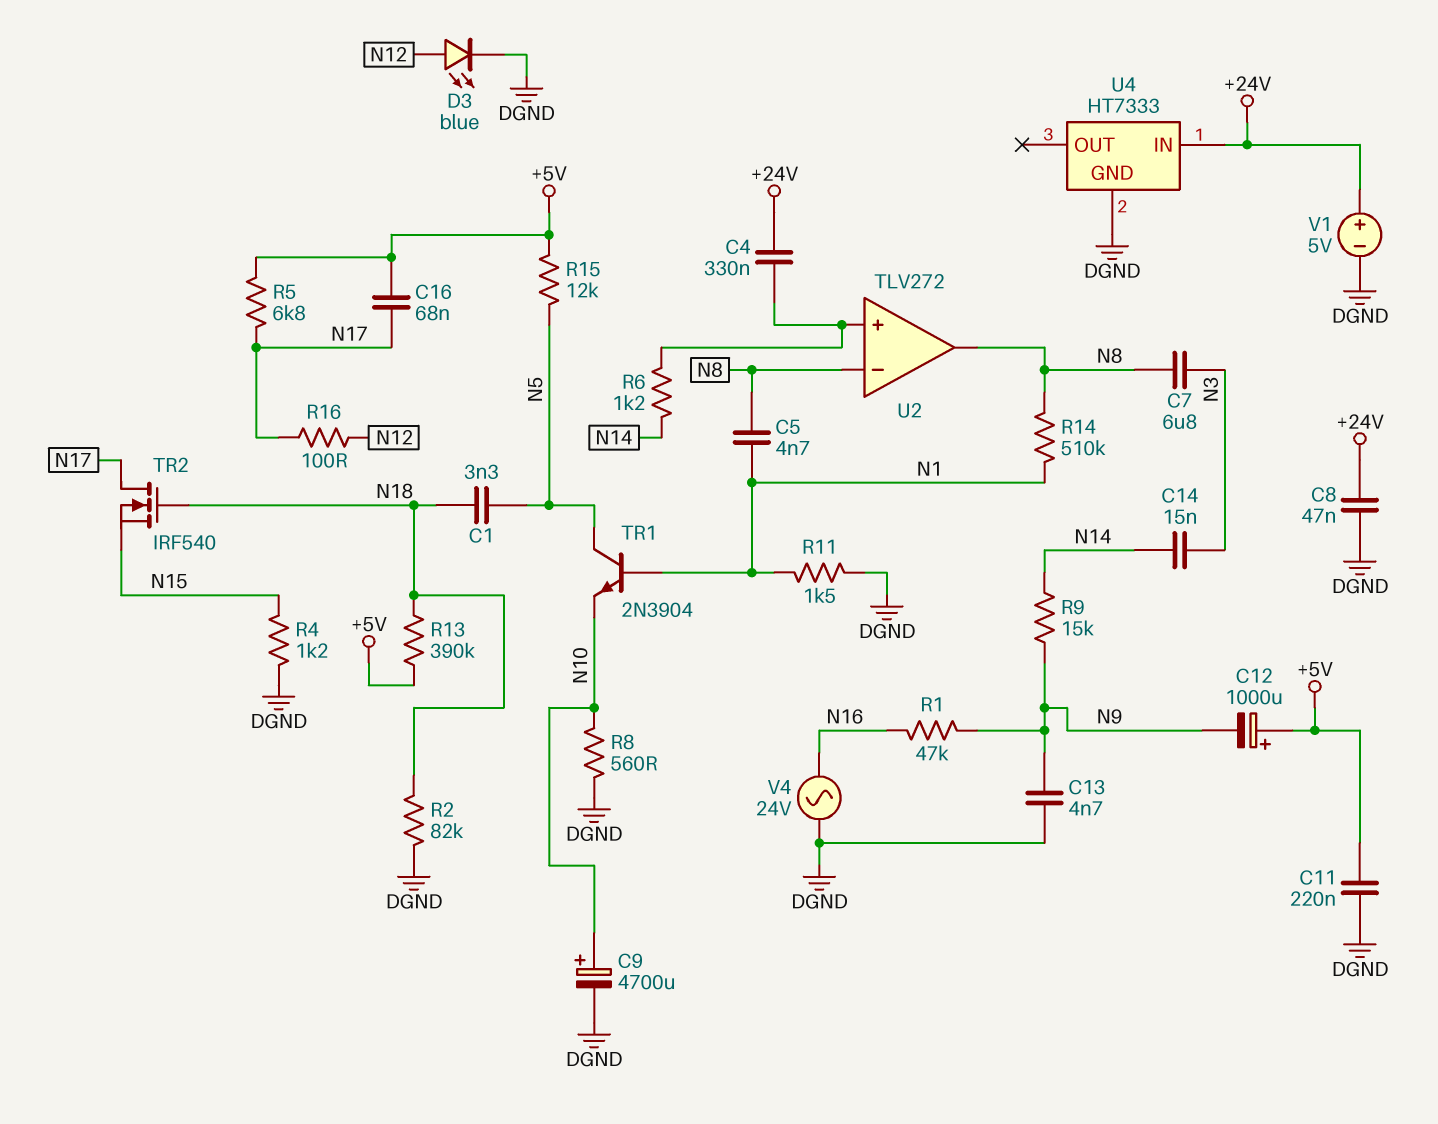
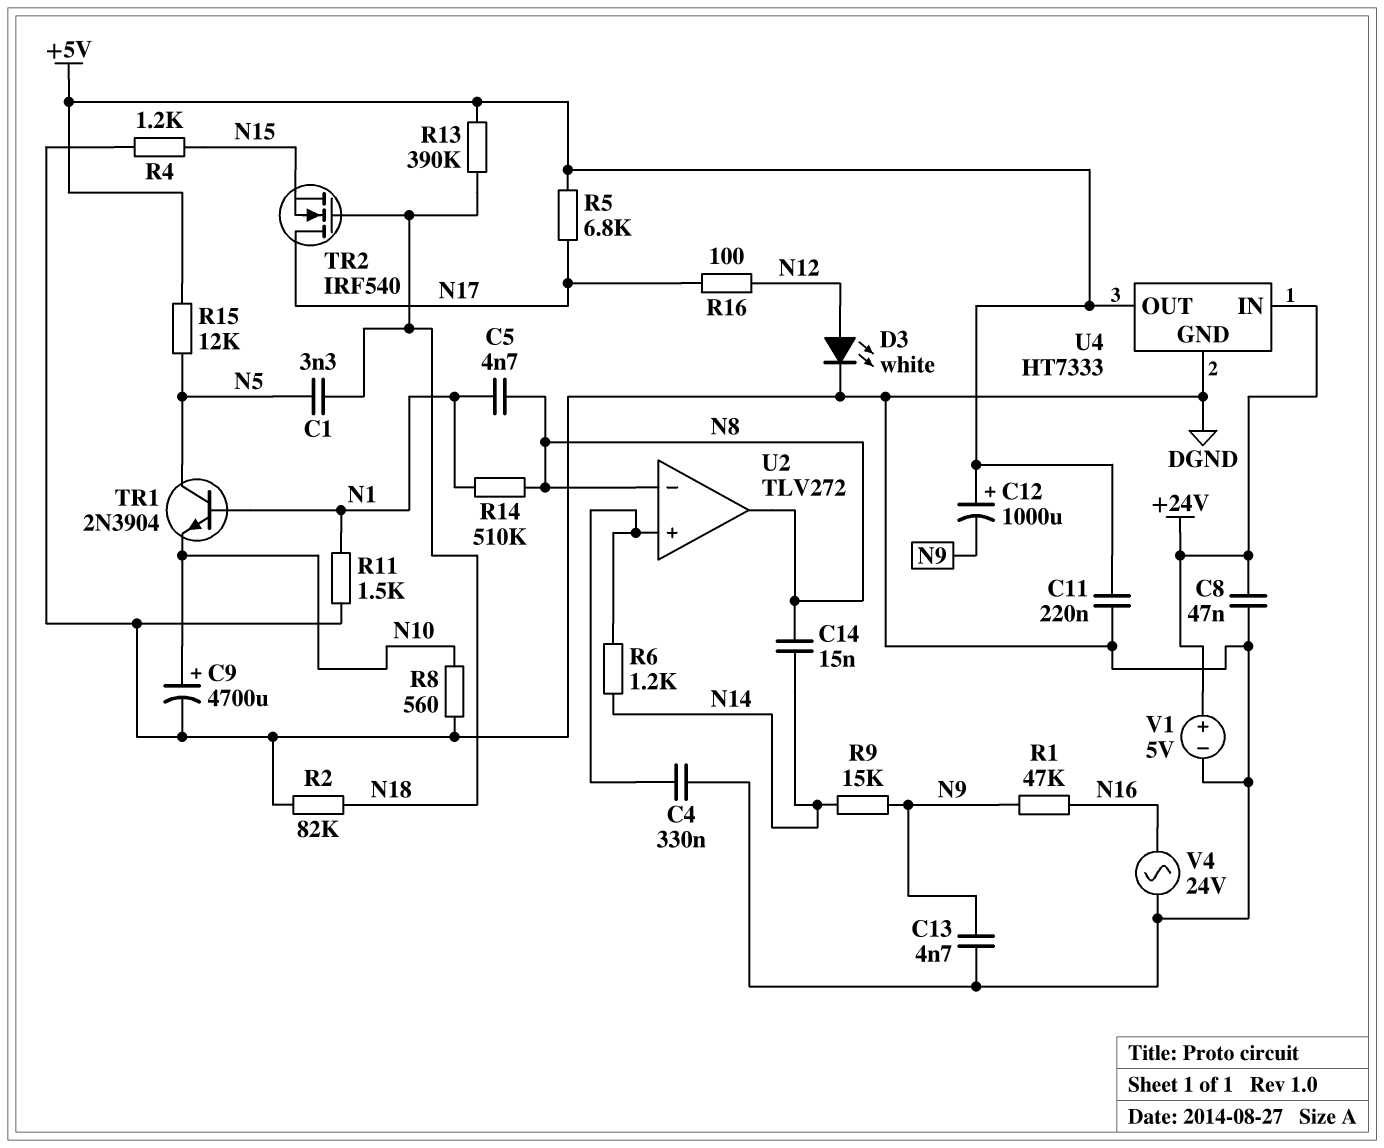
C4: 330nF (+24V, U2/in+) -> 330nF (DGND, U2/in+)
C7: 6.8uF (N3, N8) -> none
C14: 15nF (N3, N14) -> 15nF (N8, N14)
C16: 68nF (+5V, N17) -> none
D3: LED blue (A N12, K DGND) -> LED white (A N12, K DGND)
U4 pin OUT: none -> +5V

